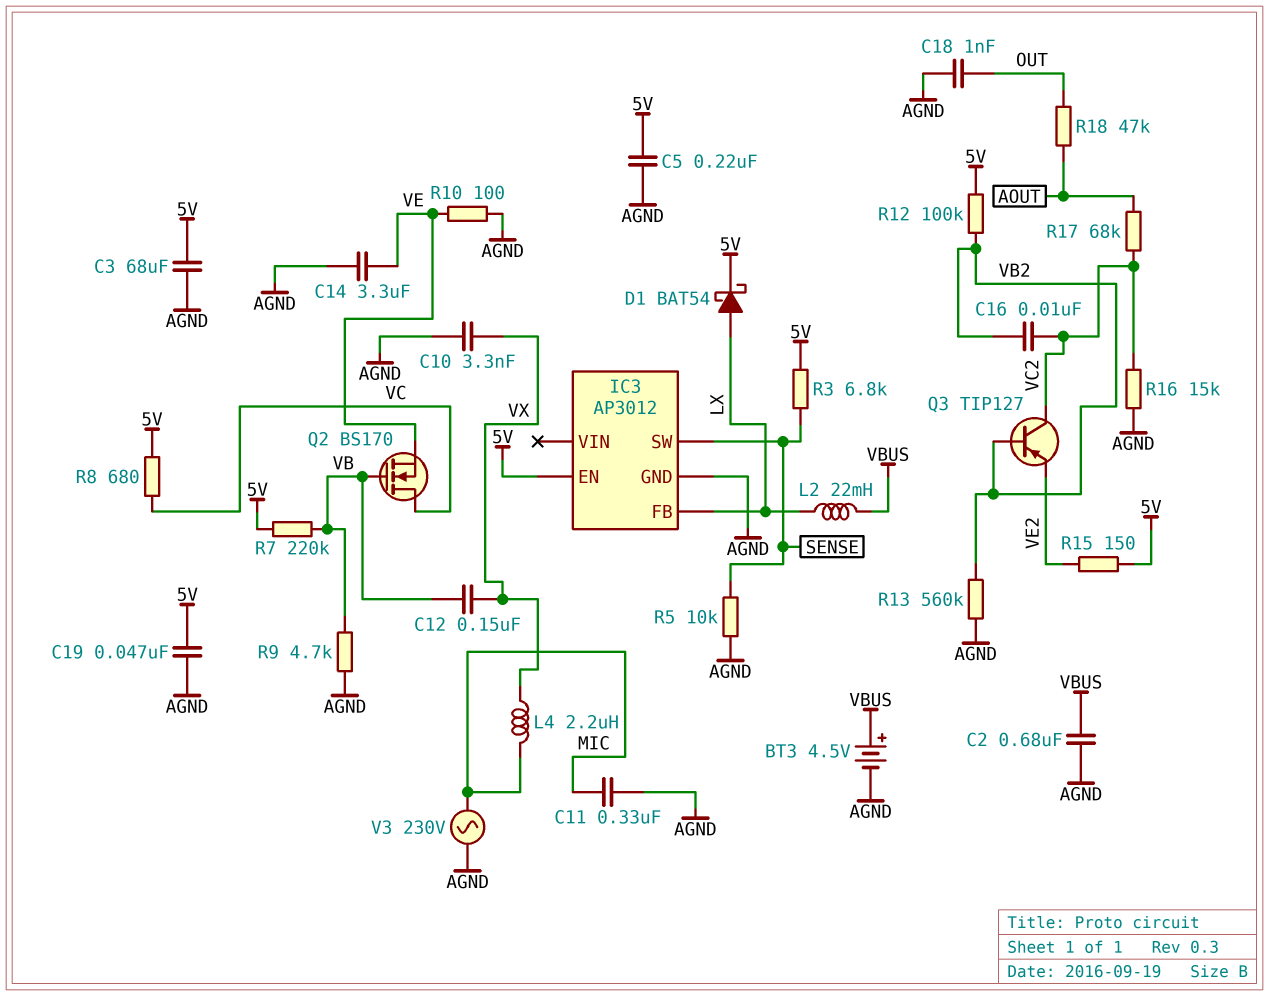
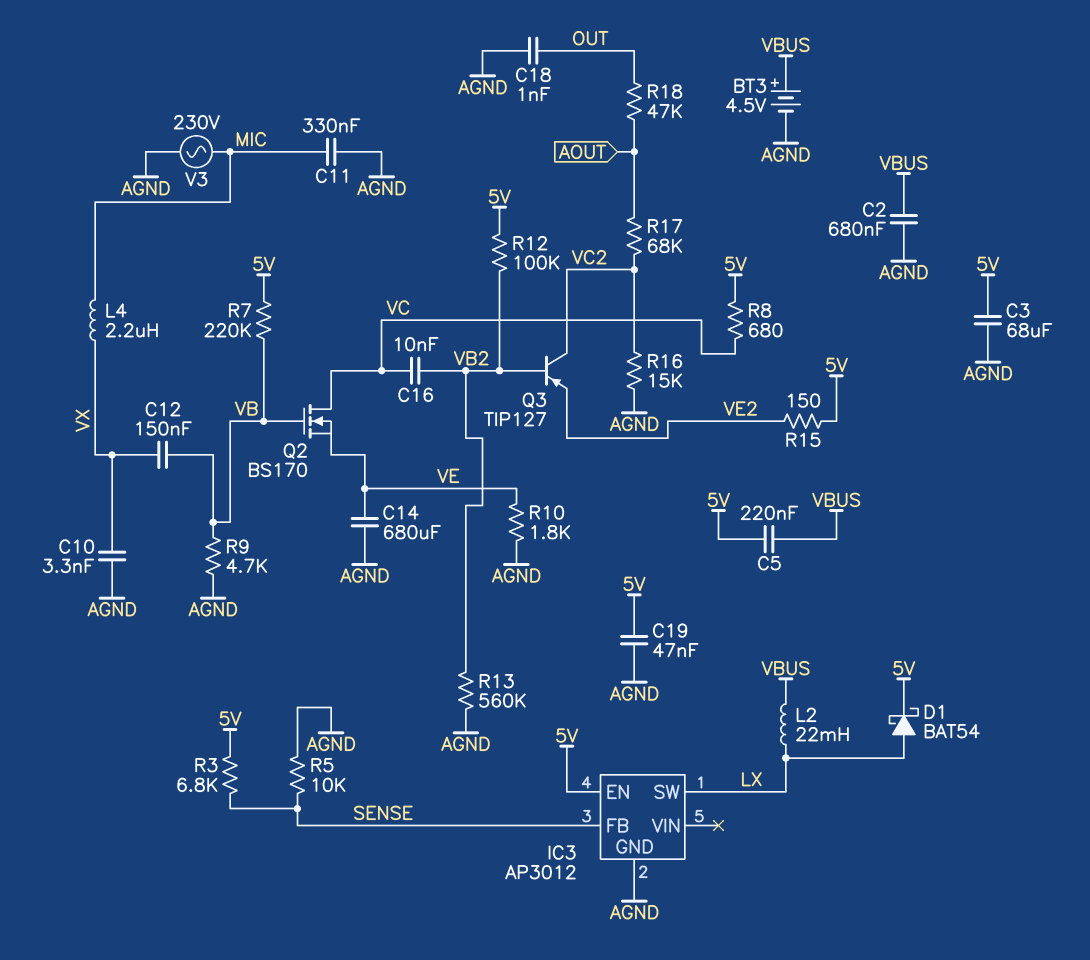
C5: 220nF (5V, AGND) -> 220nF (5V, VBUS)
C14: 3.3uF (AGND, VE) -> 680uF (AGND, VE)
C16: 10nF (VB2, VC2) -> 10nF (VB2, VC)
IC3 pin FB: LX -> SENSE
IC3 pin SW: SENSE -> LX
R10: 100 (AGND, VE) -> 1.8k (AGND, VE)

